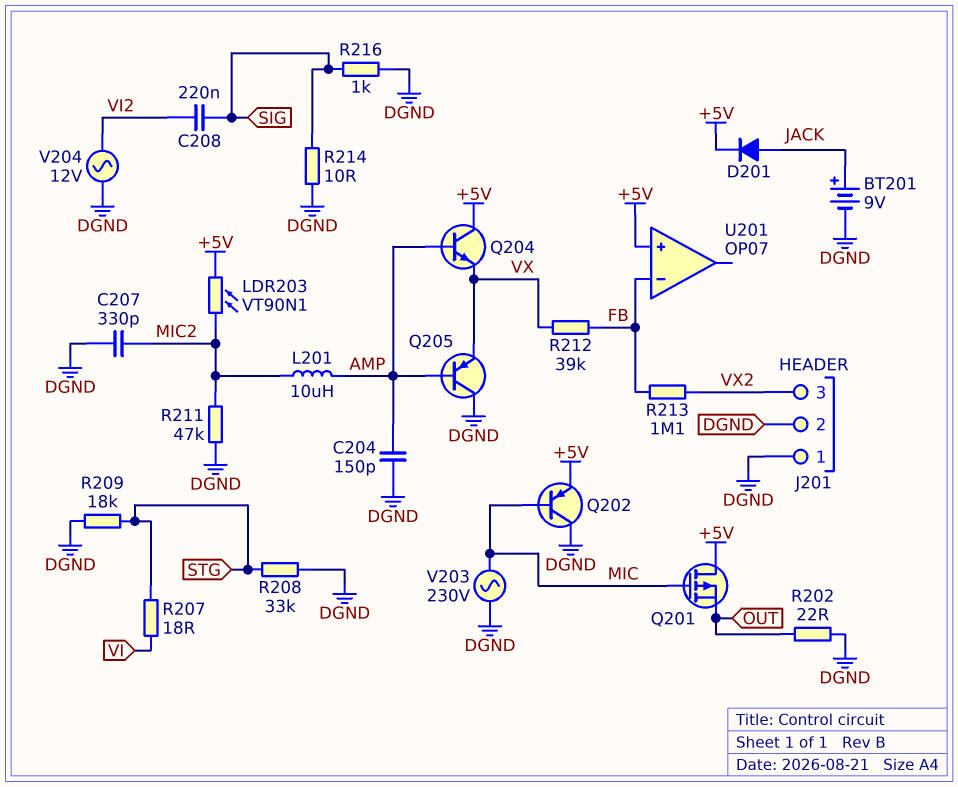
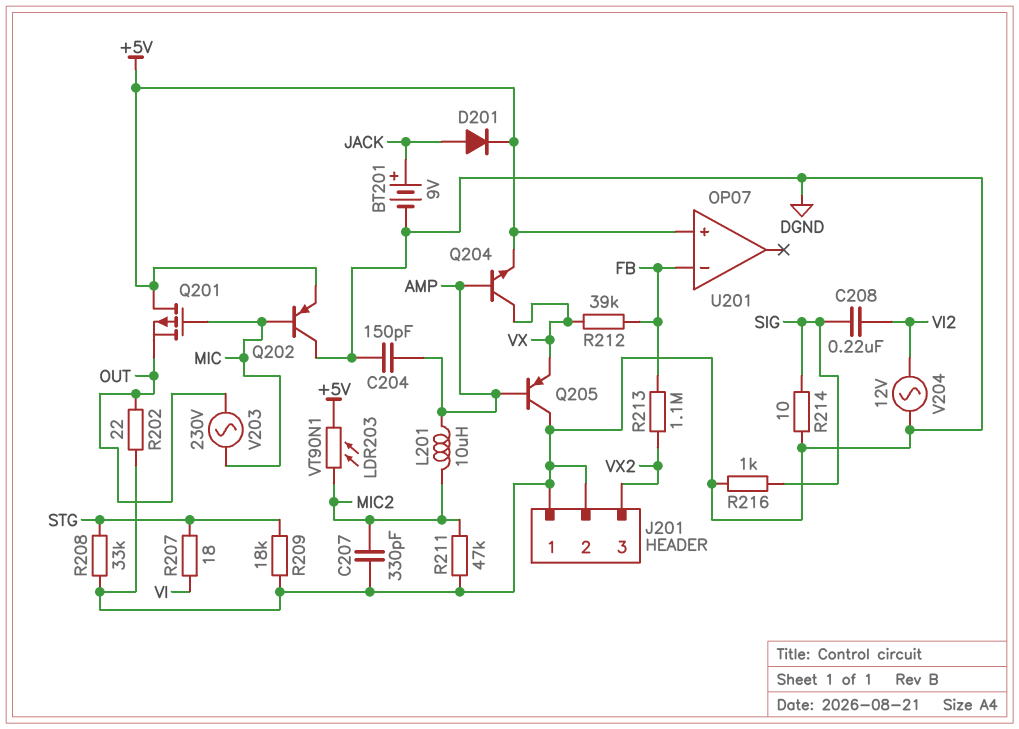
Q204: NPN (B AMP, C +5V, E VX) -> NPN (B AMP, C VX, E +5V)
V203: AC 230V (DGND, MIC) -> AC 230V (MIC, OUT)

